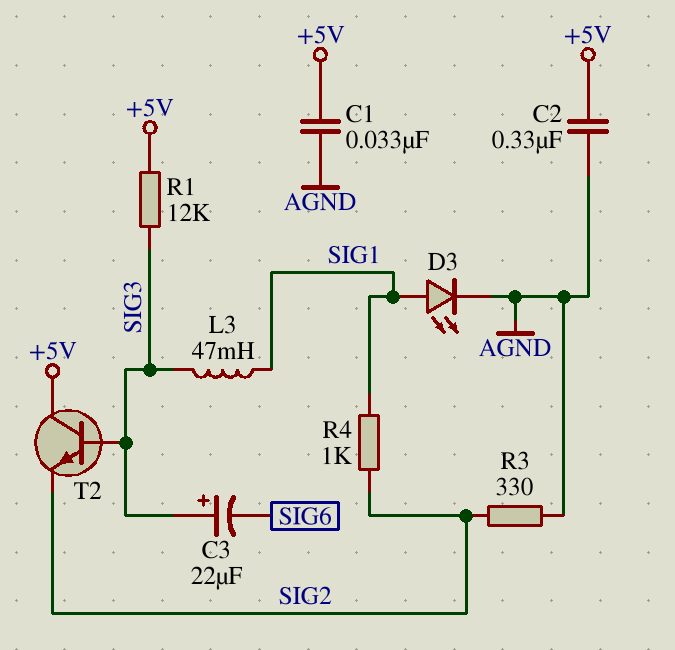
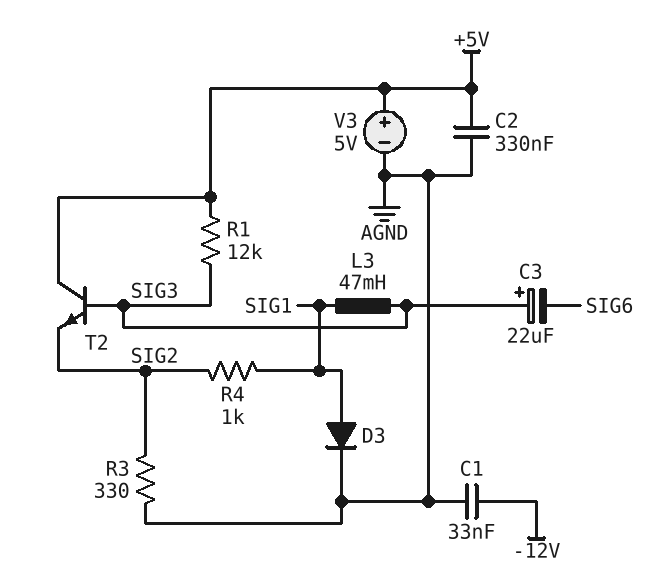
C1: 33nF (+5V, AGND) -> 33nF (-12V, AGND)
D3: LED (A SIG1, K AGND) -> diode (A SIG1, K AGND)
V3: none -> 5V (plus +5V, minus AGND)

